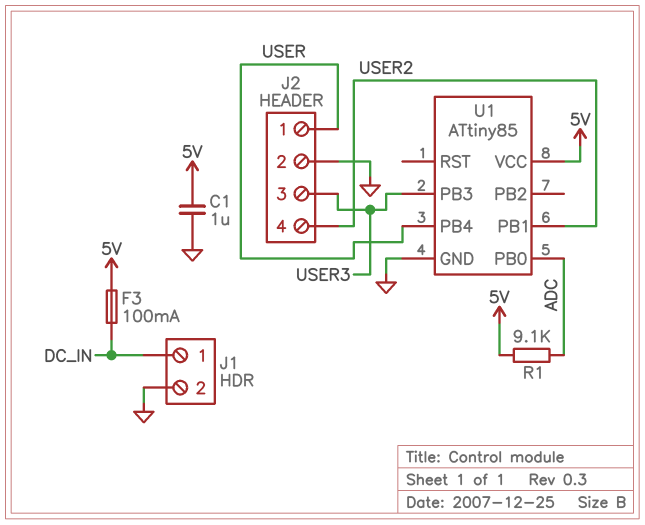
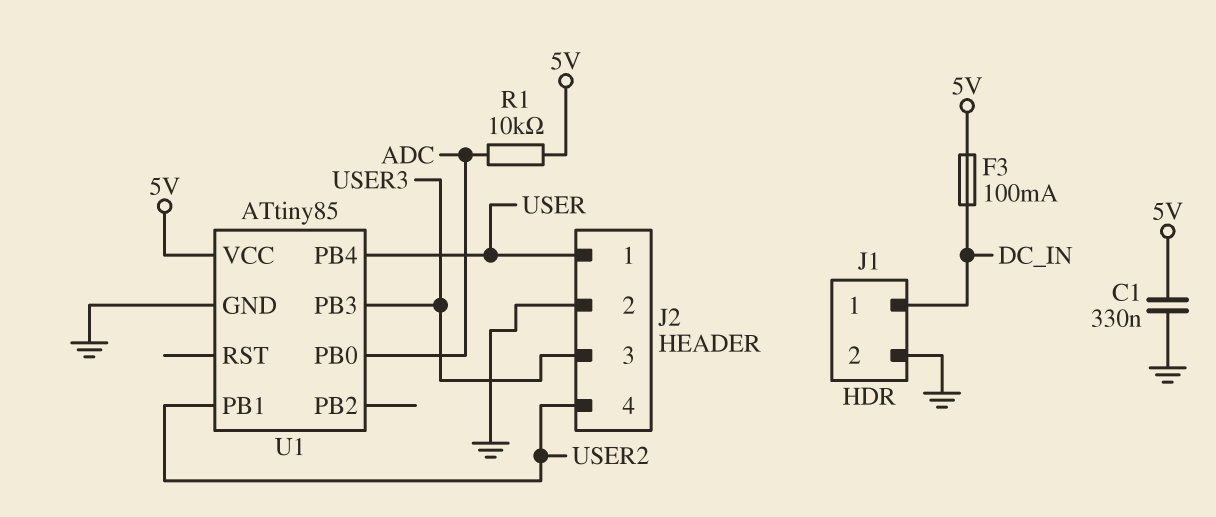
C1: 1uF (5V, GND) -> 330nF (5V, GND)
R1: 9.1k (5V, ADC) -> 10k (5V, ADC)

